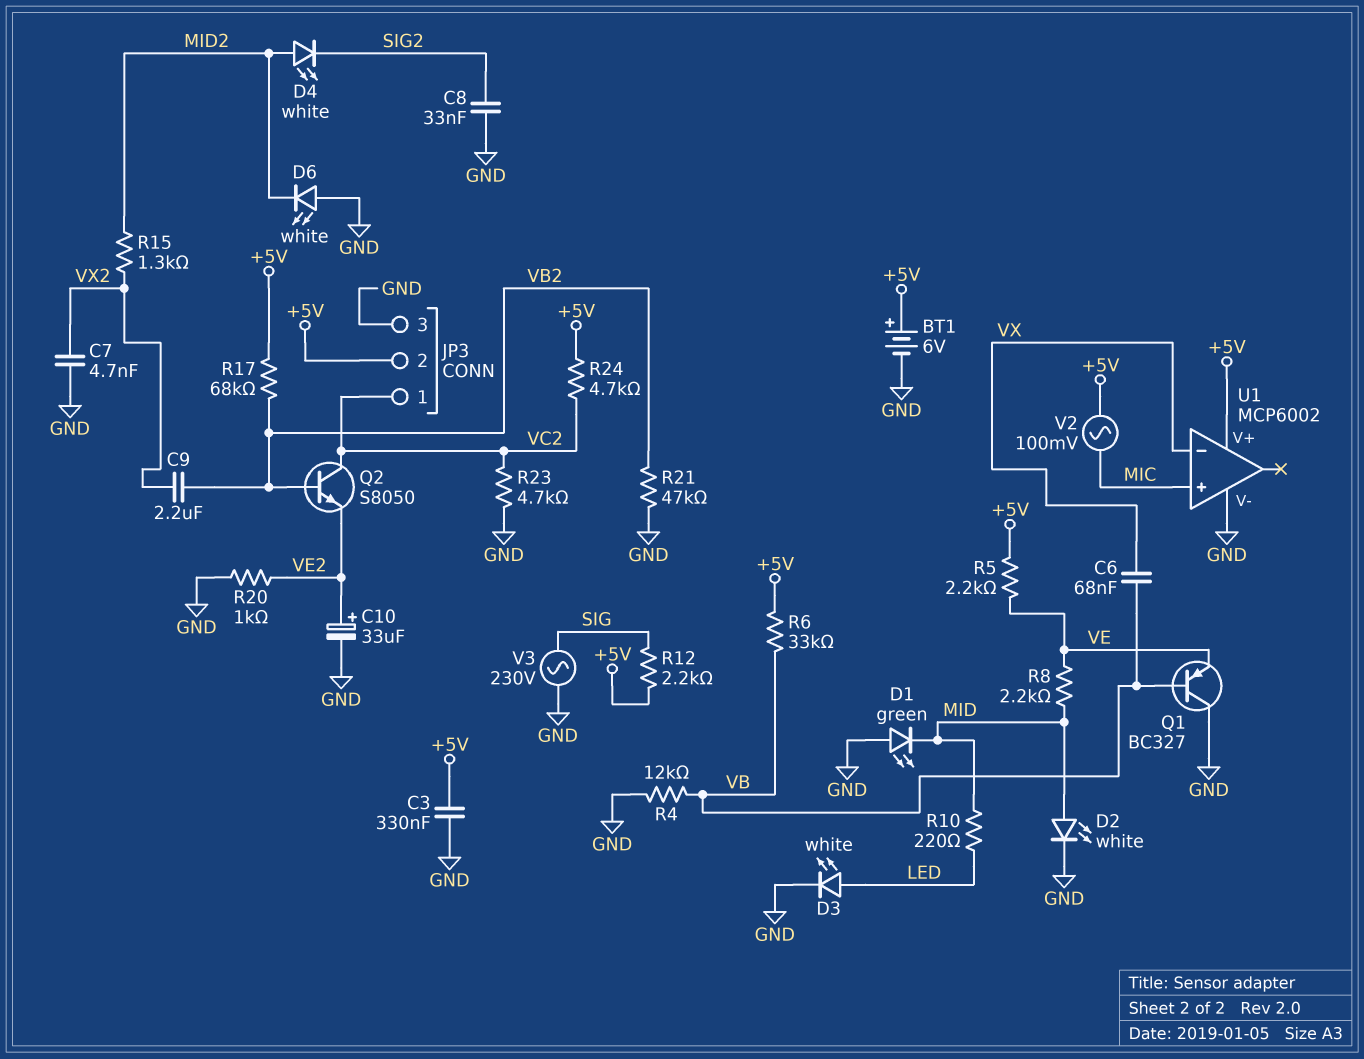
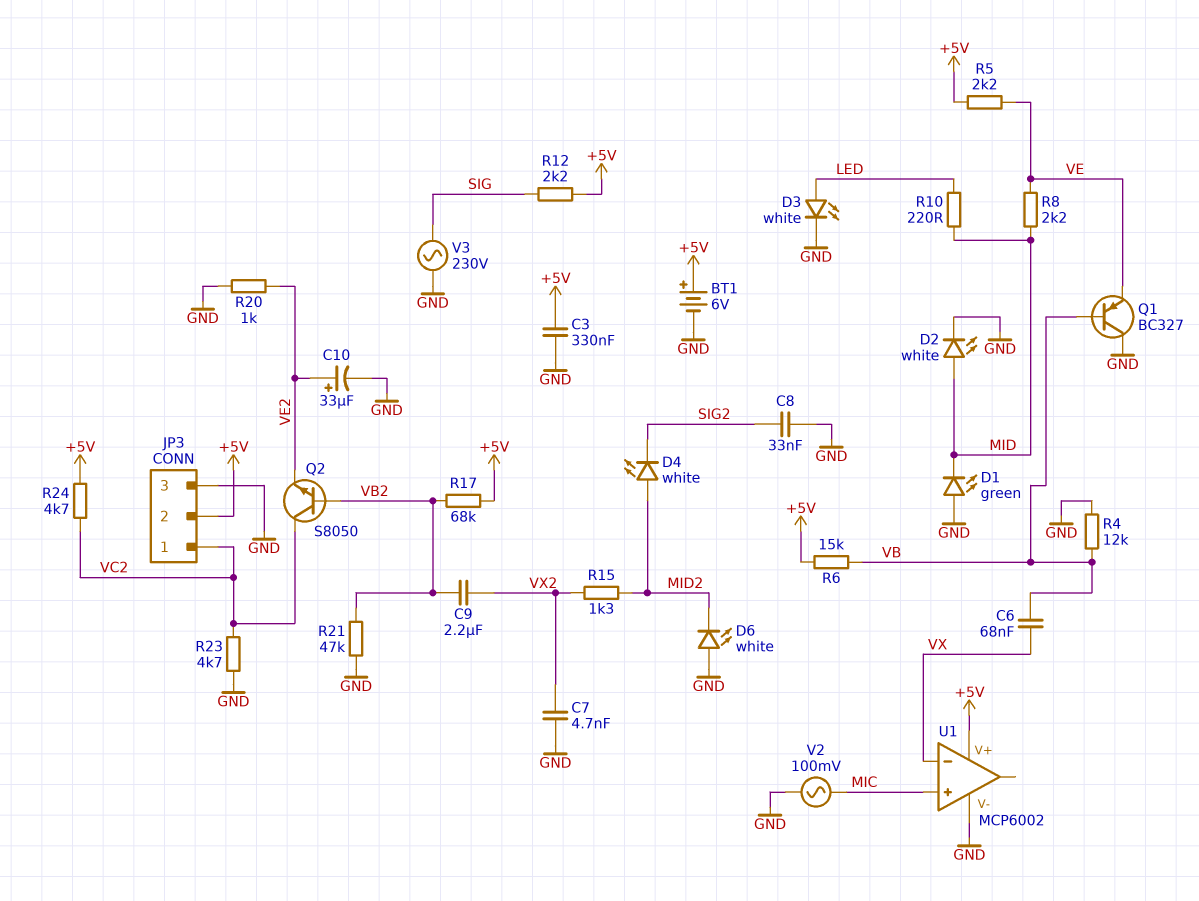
R6: 33k (+5V, VB) -> 15k (+5V, VB)
V2: AC 100mV (+5V, MIC) -> AC 100mV (GND, MIC)

